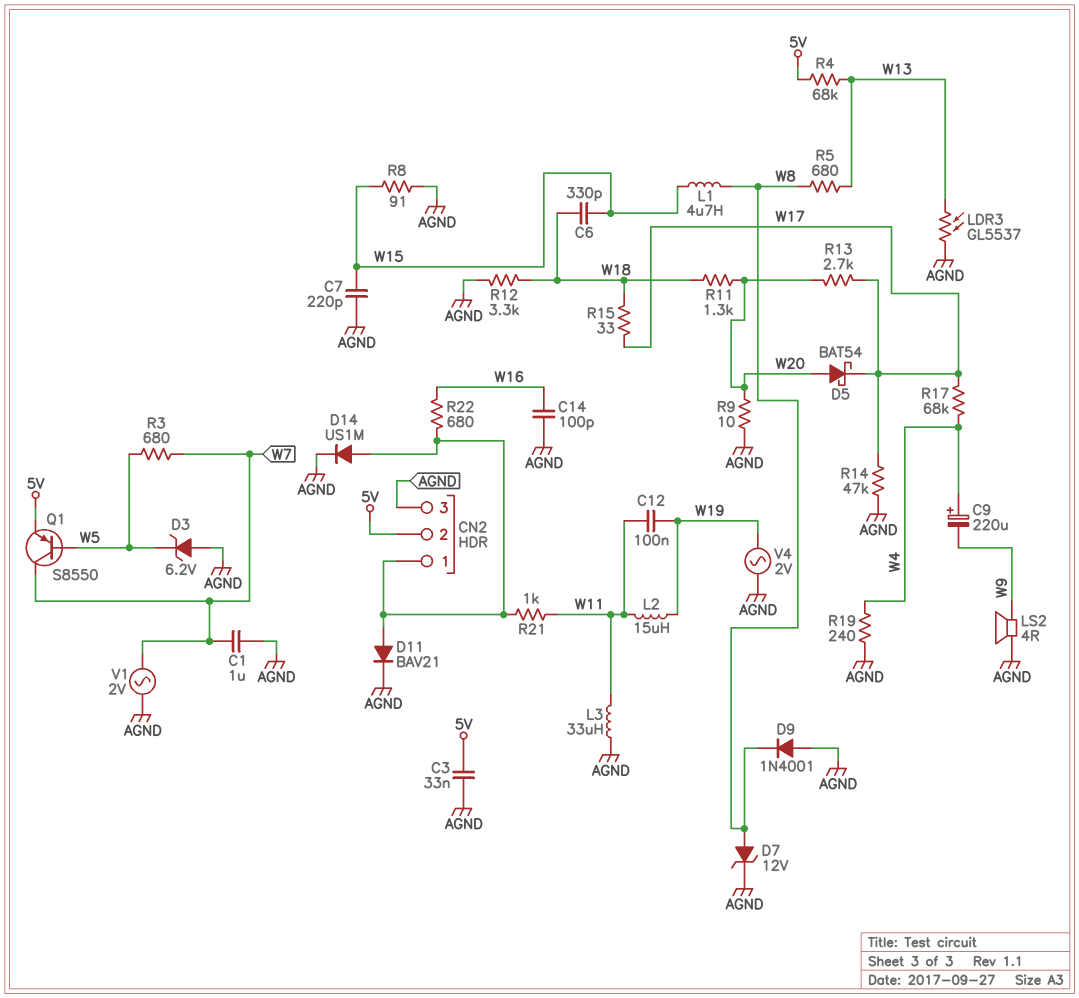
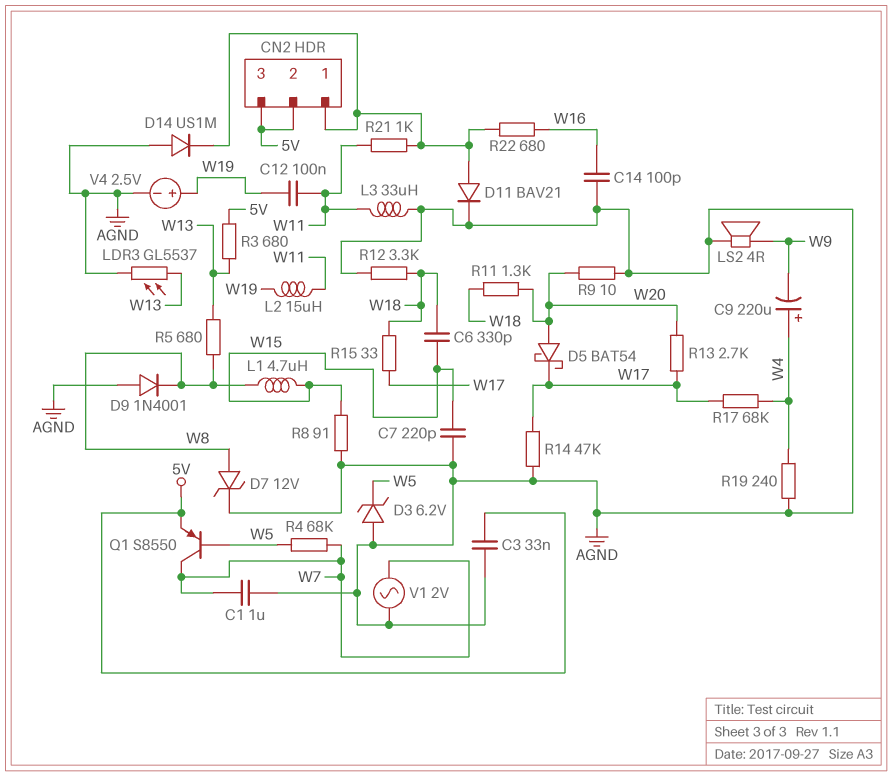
CN2 pin 3: AGND -> 5V
D14: diode US1M (A CN2/1, K AGND) -> diode US1M (A AGND, K CN2/1)
R3: 680 (W5, W7) -> 680 (5V, W13)
R4: 68k (5V, W13) -> 68k (W5, W7)
V4: AC 2V (AGND, W19) -> 2.5V (plus W19, minus AGND)

